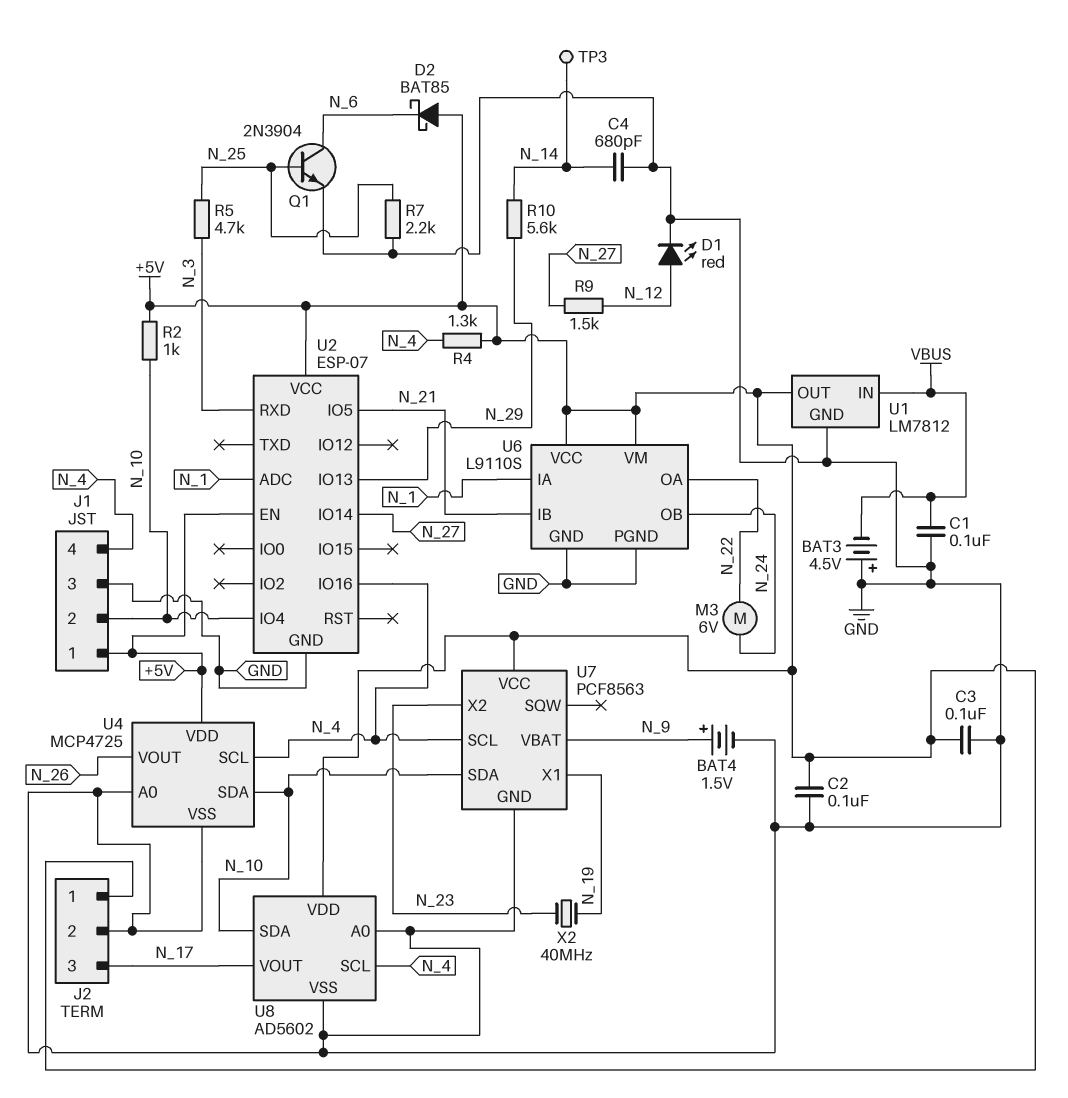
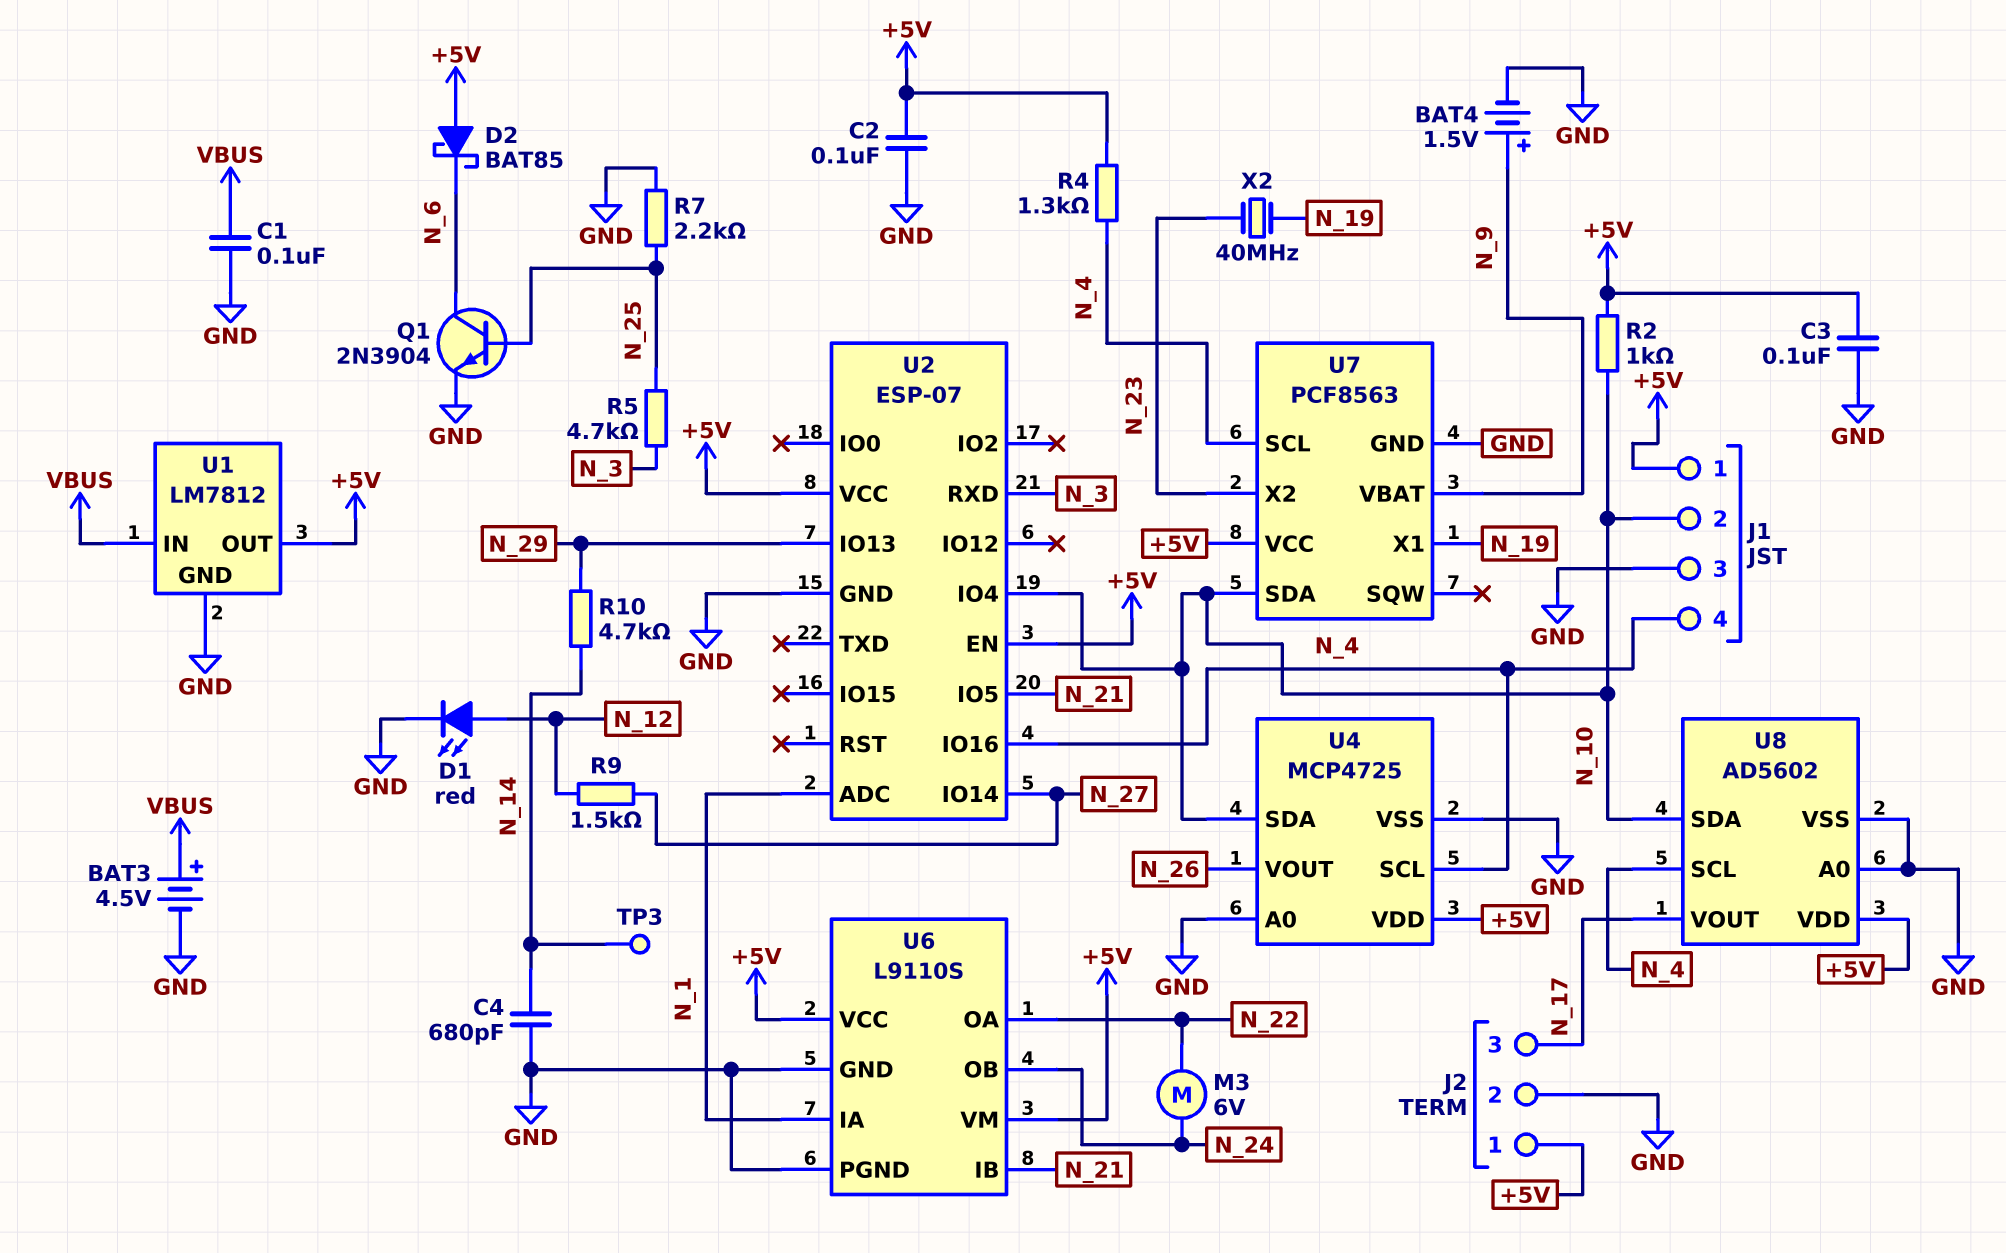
BAT3: 4.5V (plus GND, minus VBUS) -> 4.5V (plus VBUS, minus GND)
R10: 5.6k (N_14, N_29) -> 4.7k (N_14, N_29)

